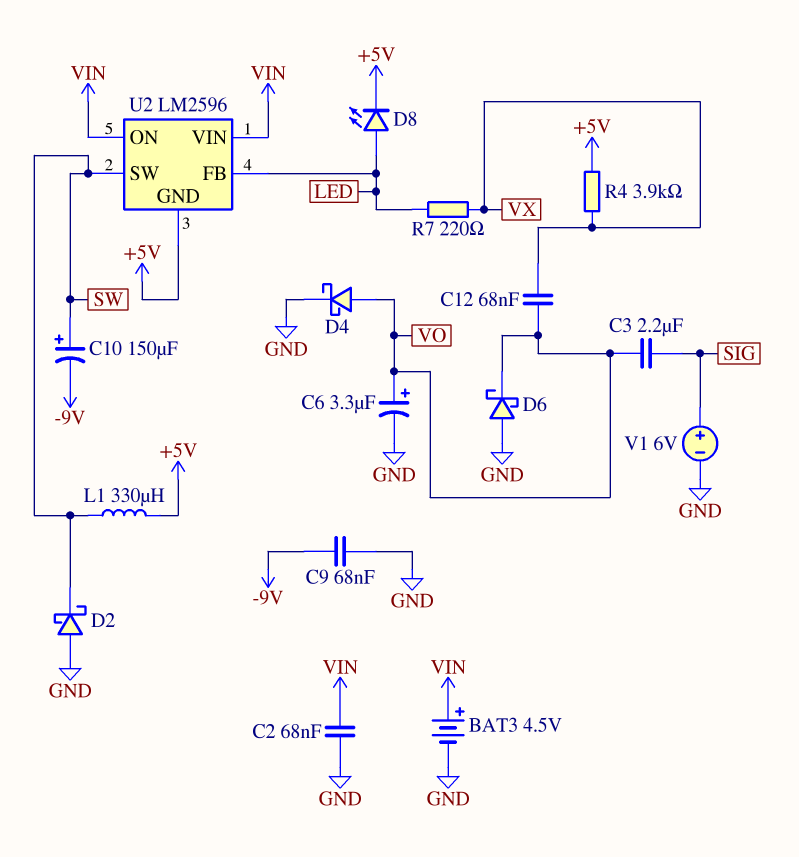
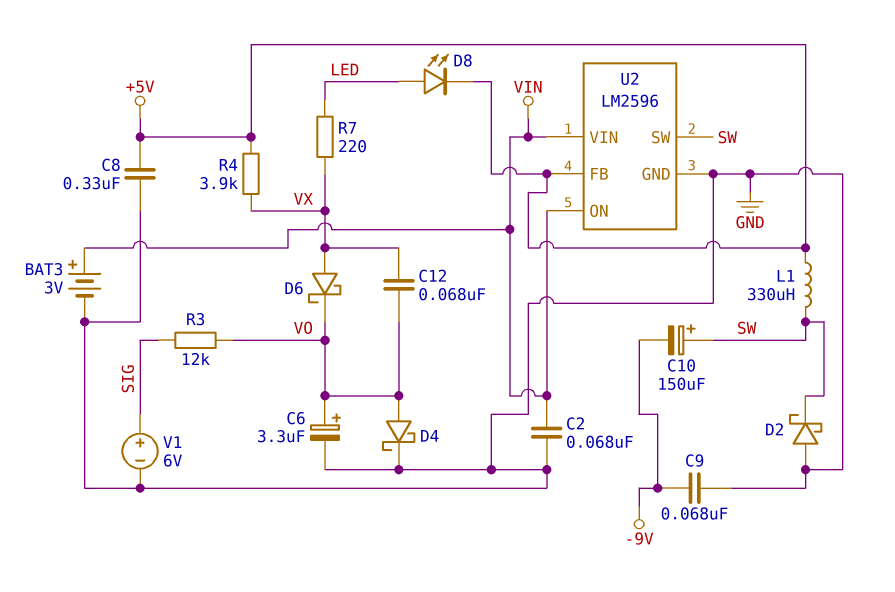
BAT3: 4.5V (plus VIN, minus GND) -> 3V (plus VIN, minus GND)
C3: 2.2uF (SIG, VO) -> none
C8: none -> 330nF (+5V, GND)
D6: schottky (A GND, K VO) -> schottky (A VX, K VO)
R3: none -> 12k (SIG, VO)
U2 pin FB: LED -> +5V
U2 pin GND: +5V -> GND

